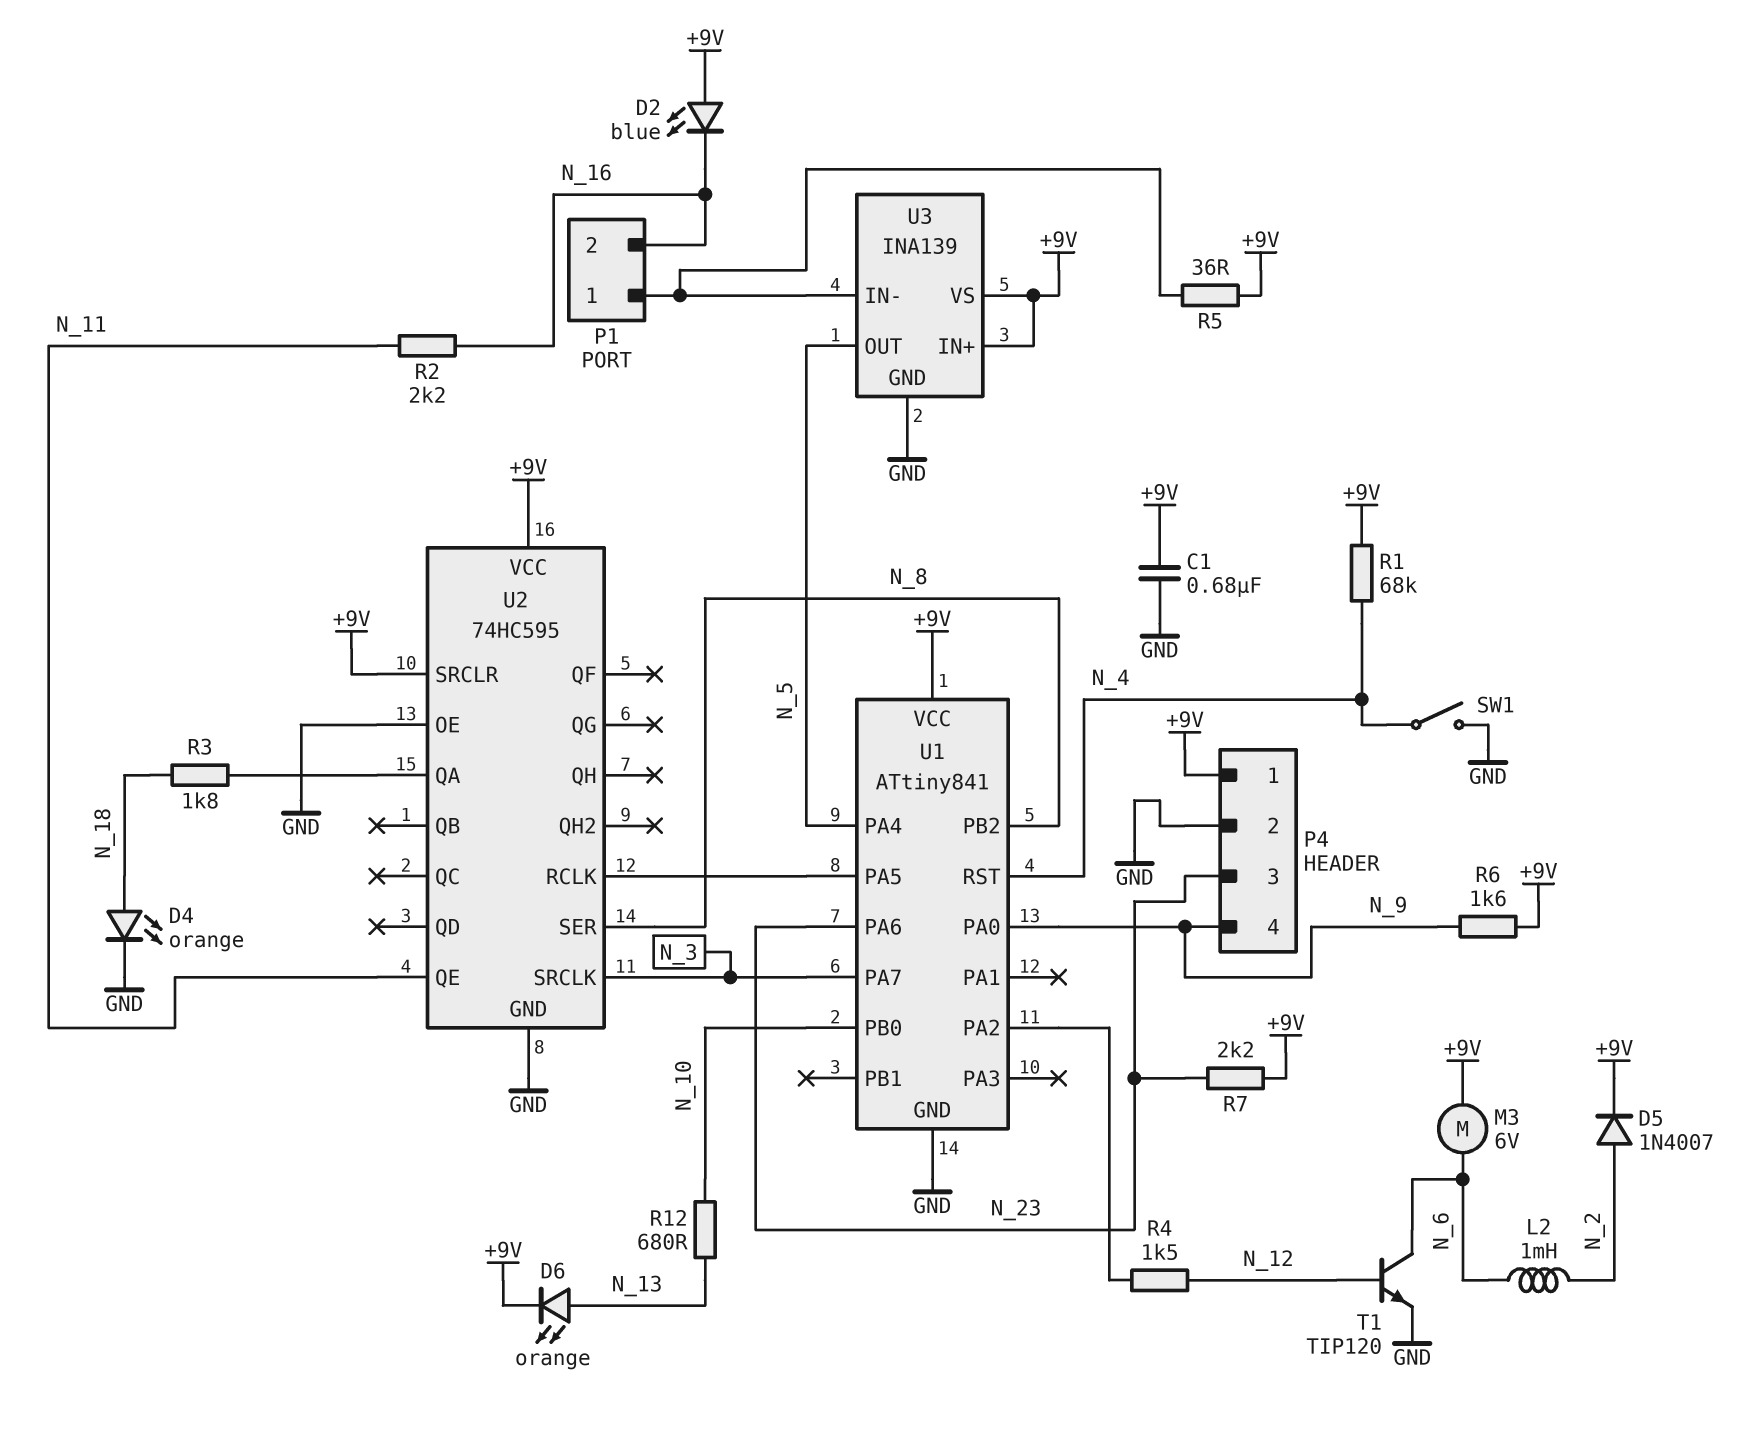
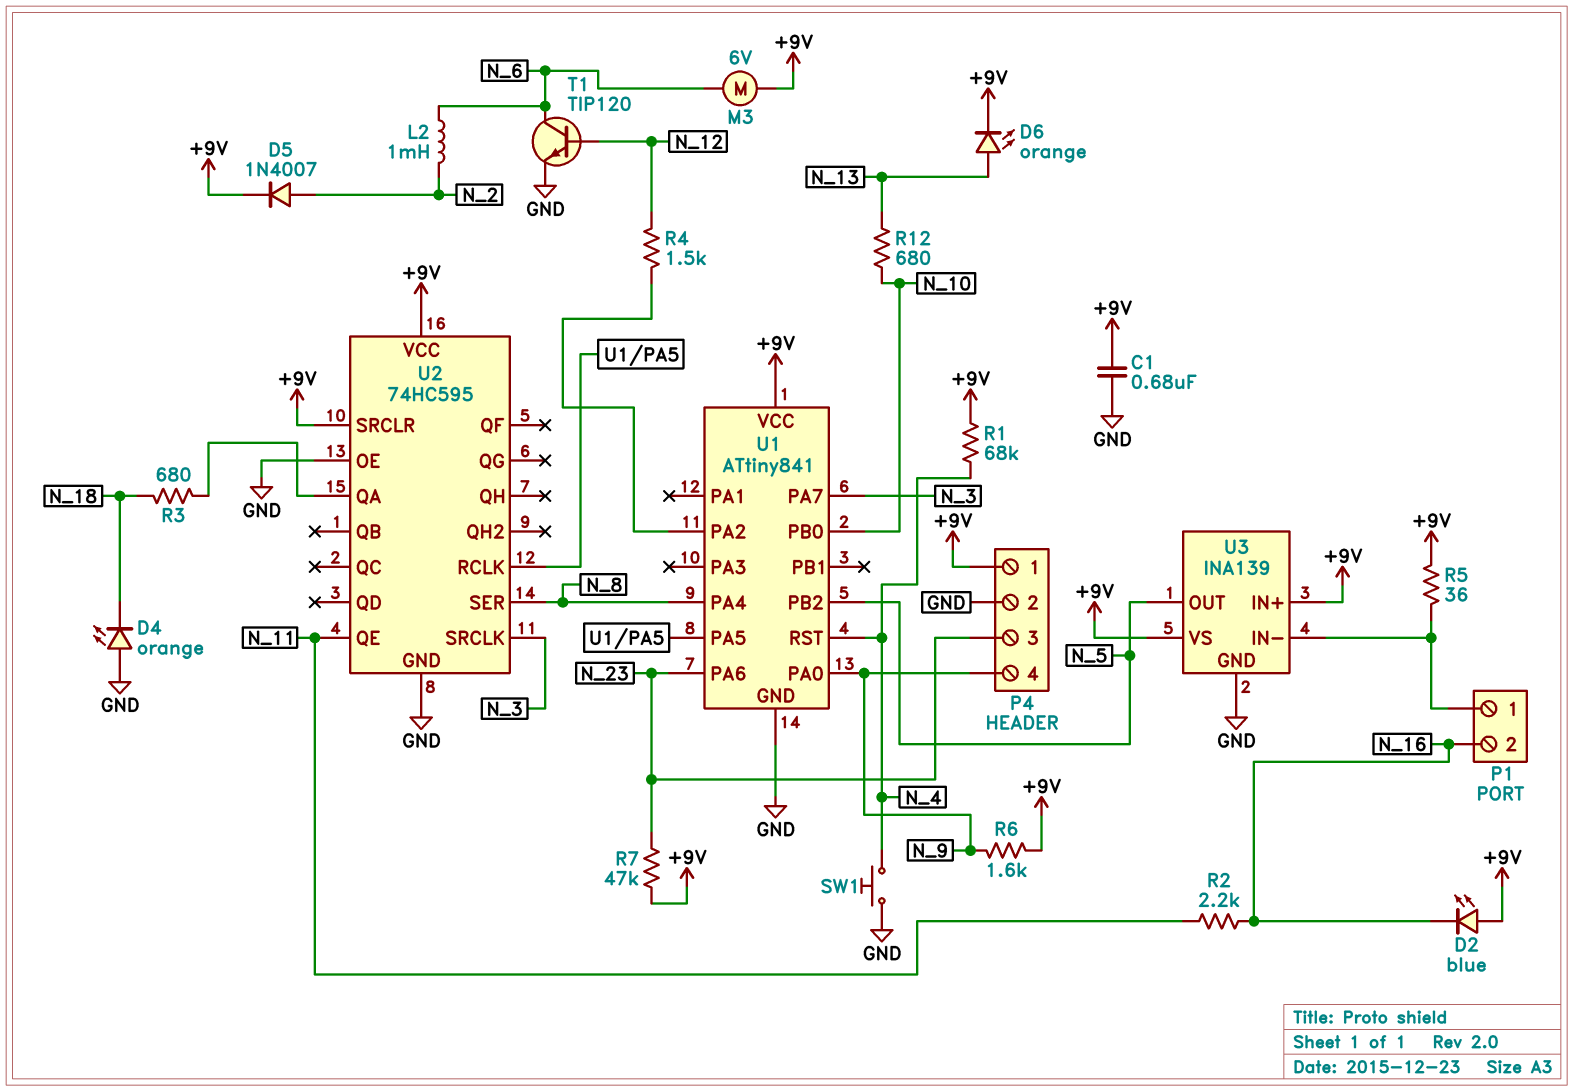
D4: LED orange (A N_18, K GND) -> LED orange (A GND, K N_18)
R3: 1.8k (N_18, U2/QA) -> 680 (N_18, U2/QA)
R7: 2.2k (+9V, N_23) -> 47k (+9V, N_23)
SW1: switch (GND, N_4) -> button (GND, N_4)
U1 pin PA4: N_5 -> N_8
U1 pin PB2: N_8 -> N_5

